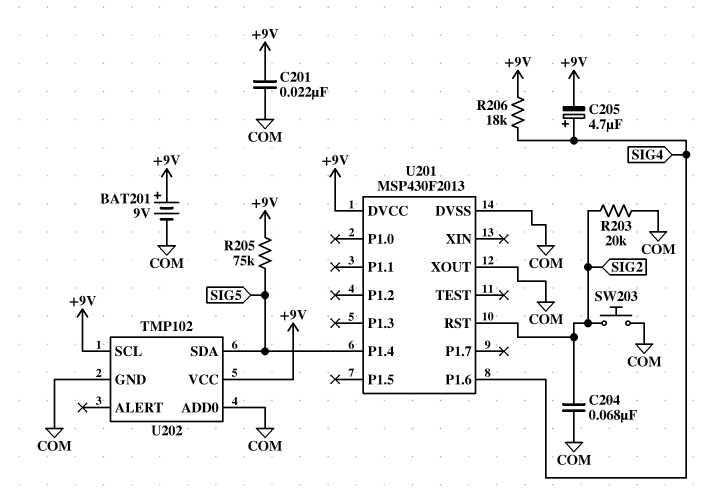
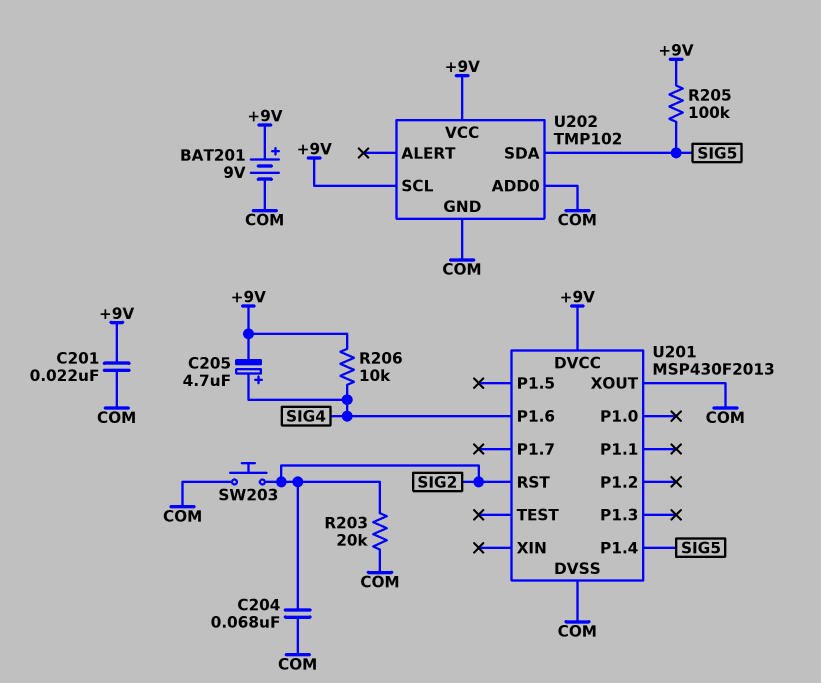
R205: 75k (+9V, SIG5) -> 100k (+9V, SIG5)
R206: 18k (+9V, SIG4) -> 10k (+9V, SIG4)

